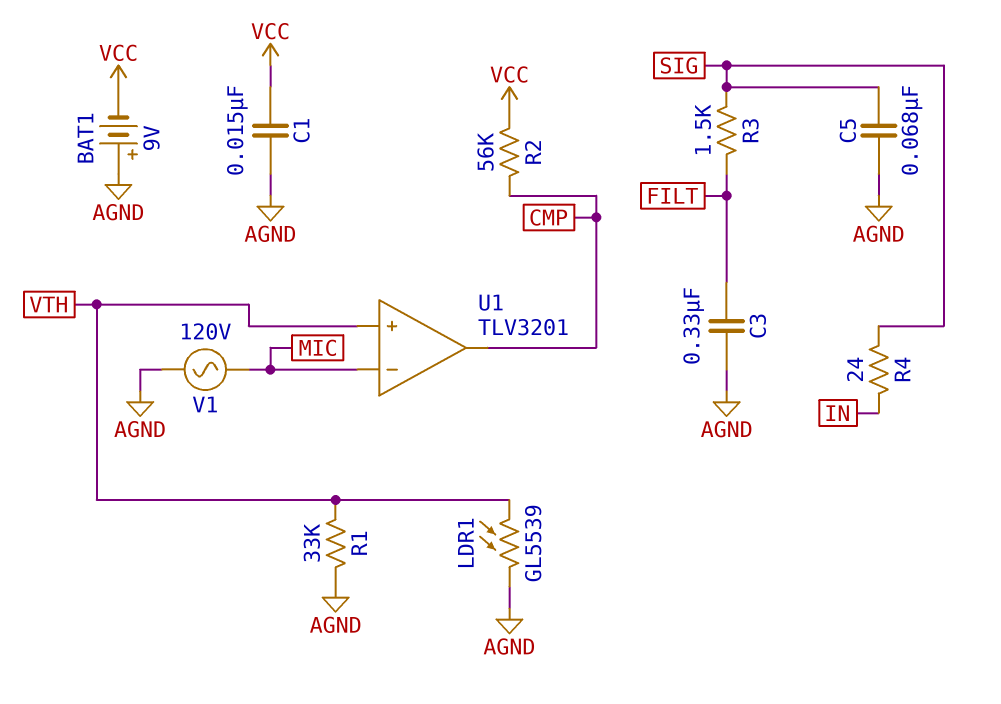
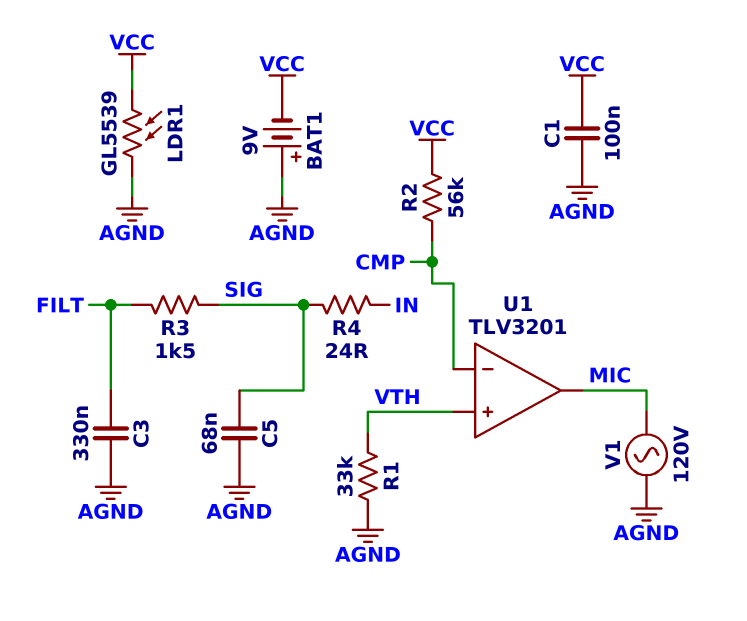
C1: 15nF (AGND, VCC) -> 100nF (AGND, VCC)
LDR1: GL5539 (AGND, VTH) -> GL5539 (AGND, VCC)
U1 pin in-: MIC -> CMP
U1 pin out: CMP -> MIC

